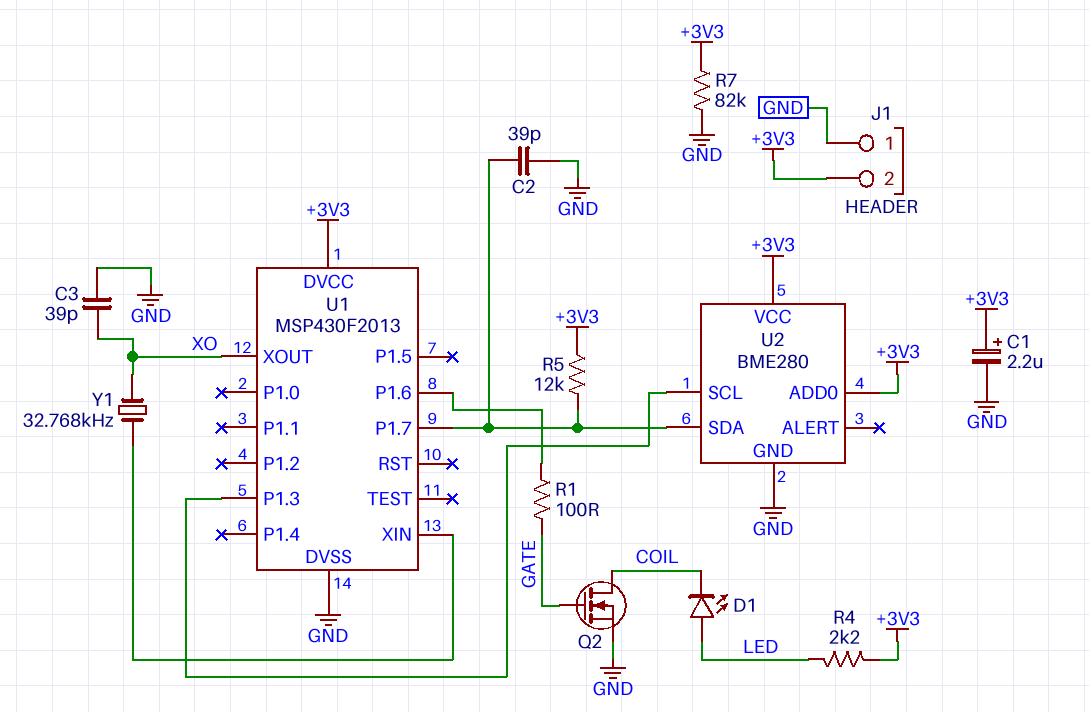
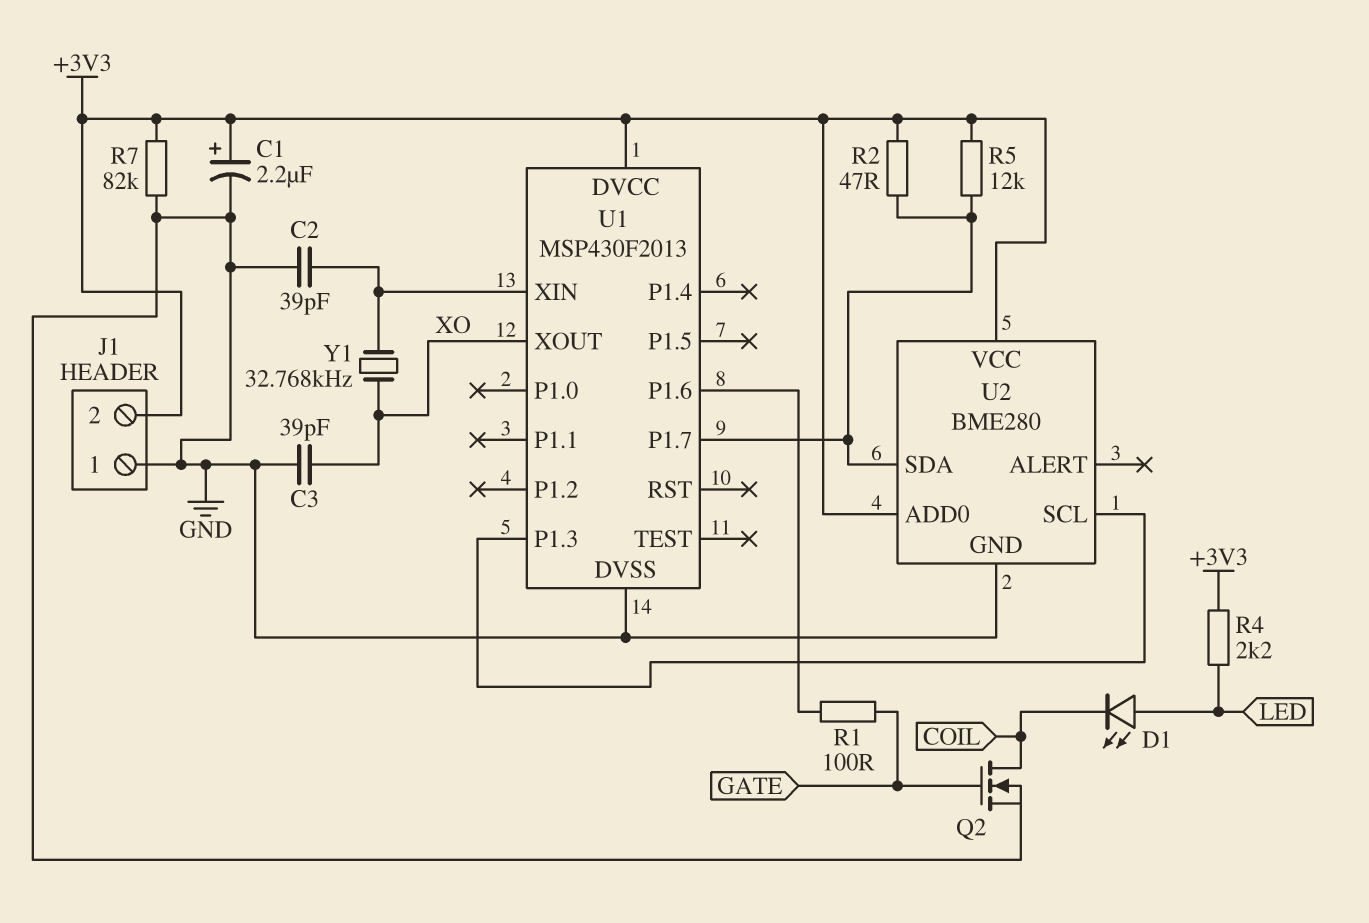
C2: 39pF (GND, U1/P1.7) -> 39pF (GND, U1/XIN)
R2: none -> 47 (+3V3, U1/P1.7)

